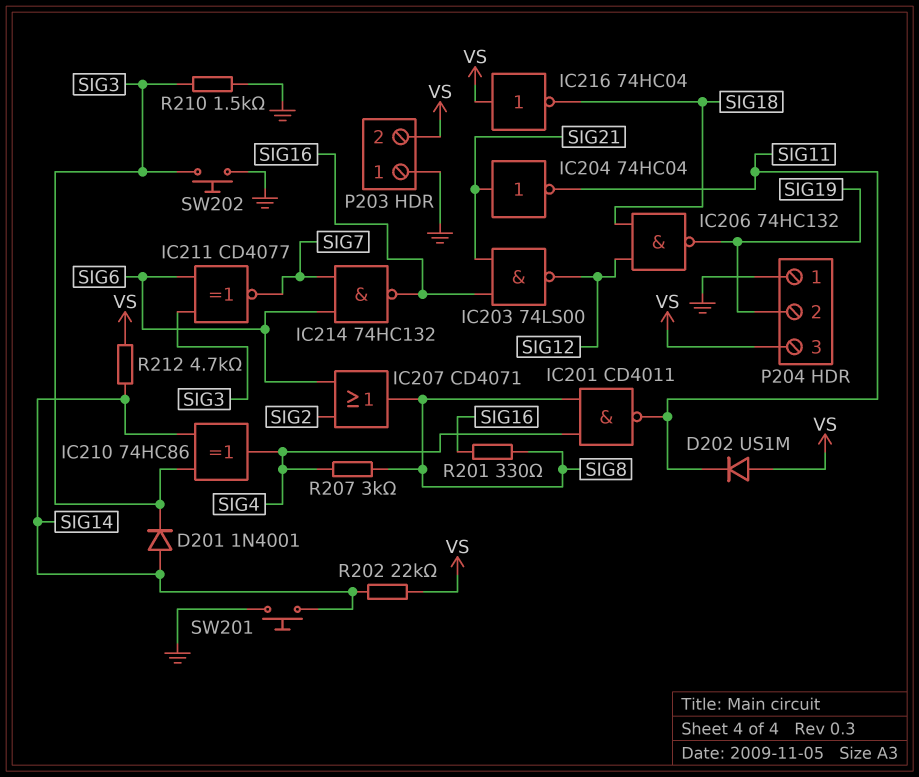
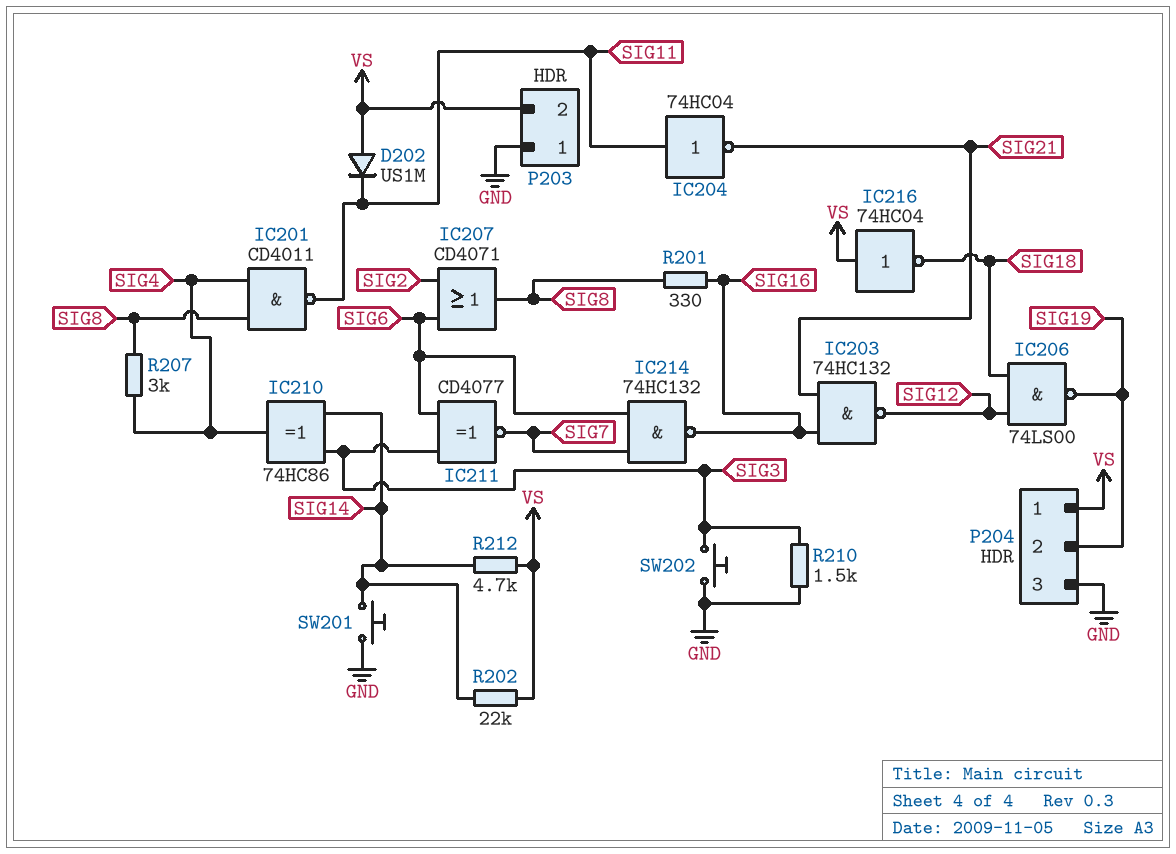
D201: diode 1N4001 (A SIG14, K SIG3) -> none
IC203: NAND 74LS00 (in SIG16, in SIG21, out SIG12) -> NAND 74HC132 (in SIG16, in SIG21, out SIG12)
IC204: NOT 74HC04 (in SIG21, out SIG11) -> NOT 74HC04 (in SIG11, out SIG21)
IC206: NAND 74HC132 (in SIG12, in SIG18, out SIG19) -> NAND 74LS00 (in SIG12, in SIG18, out SIG19)
P204 pin 1: GND -> VS
P204 pin 3: VS -> GND

